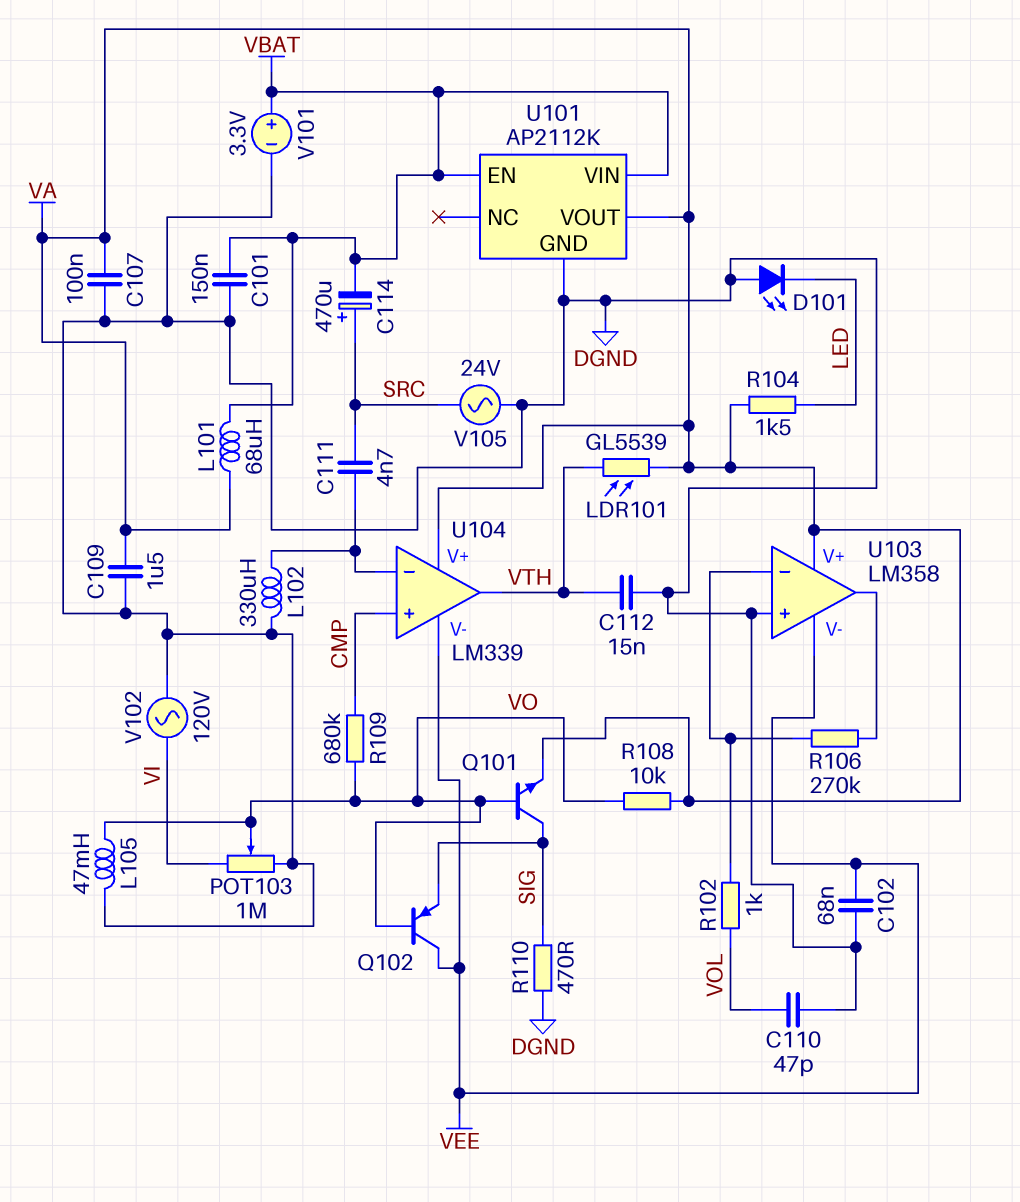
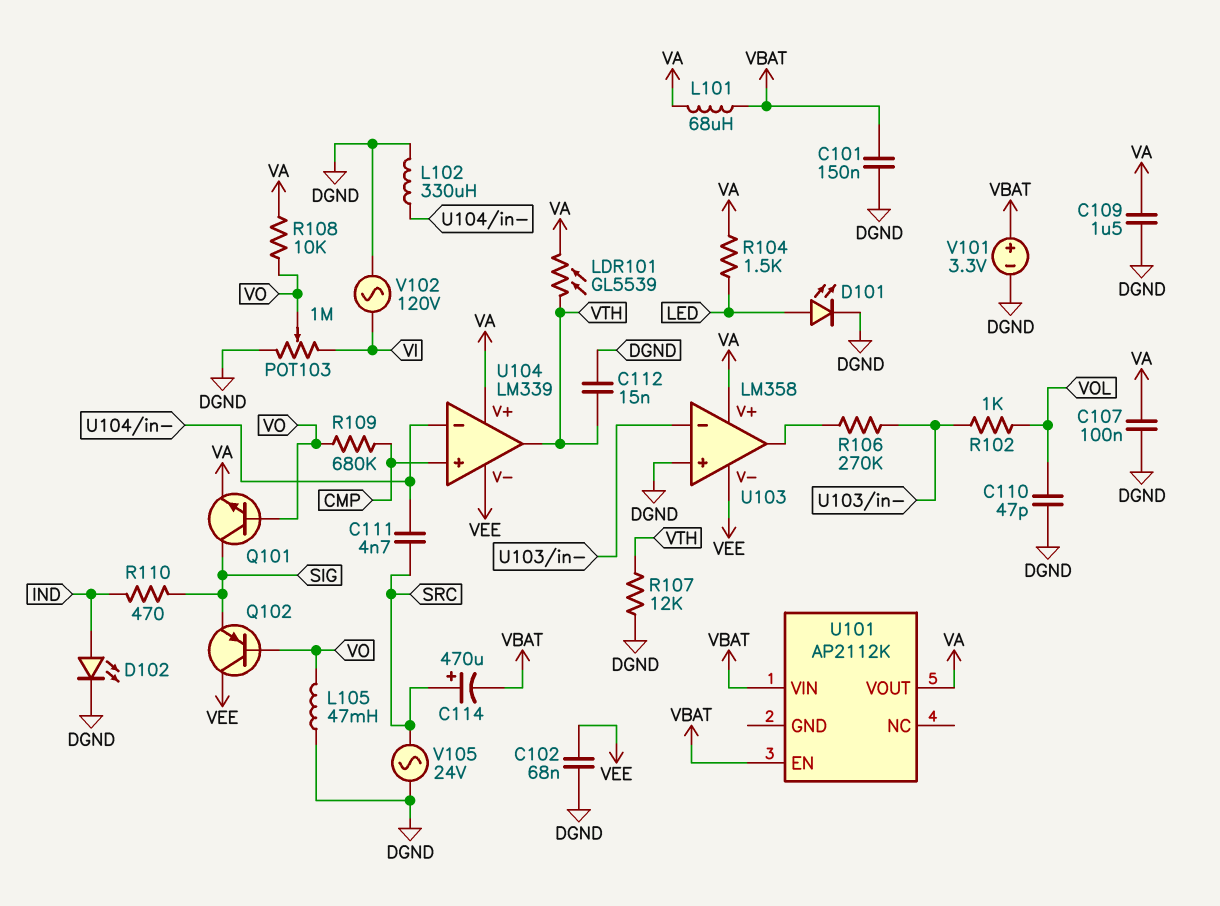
D101: LED (A DGND, K LED) -> LED (A LED, K DGND)
D102: none -> LED (A IND, K DGND)
R107: none -> 12k (DGND, VTH)
R110: 470 (DGND, SIG) -> 470 (IND, SIG)
U101 pin GND: DGND -> none

